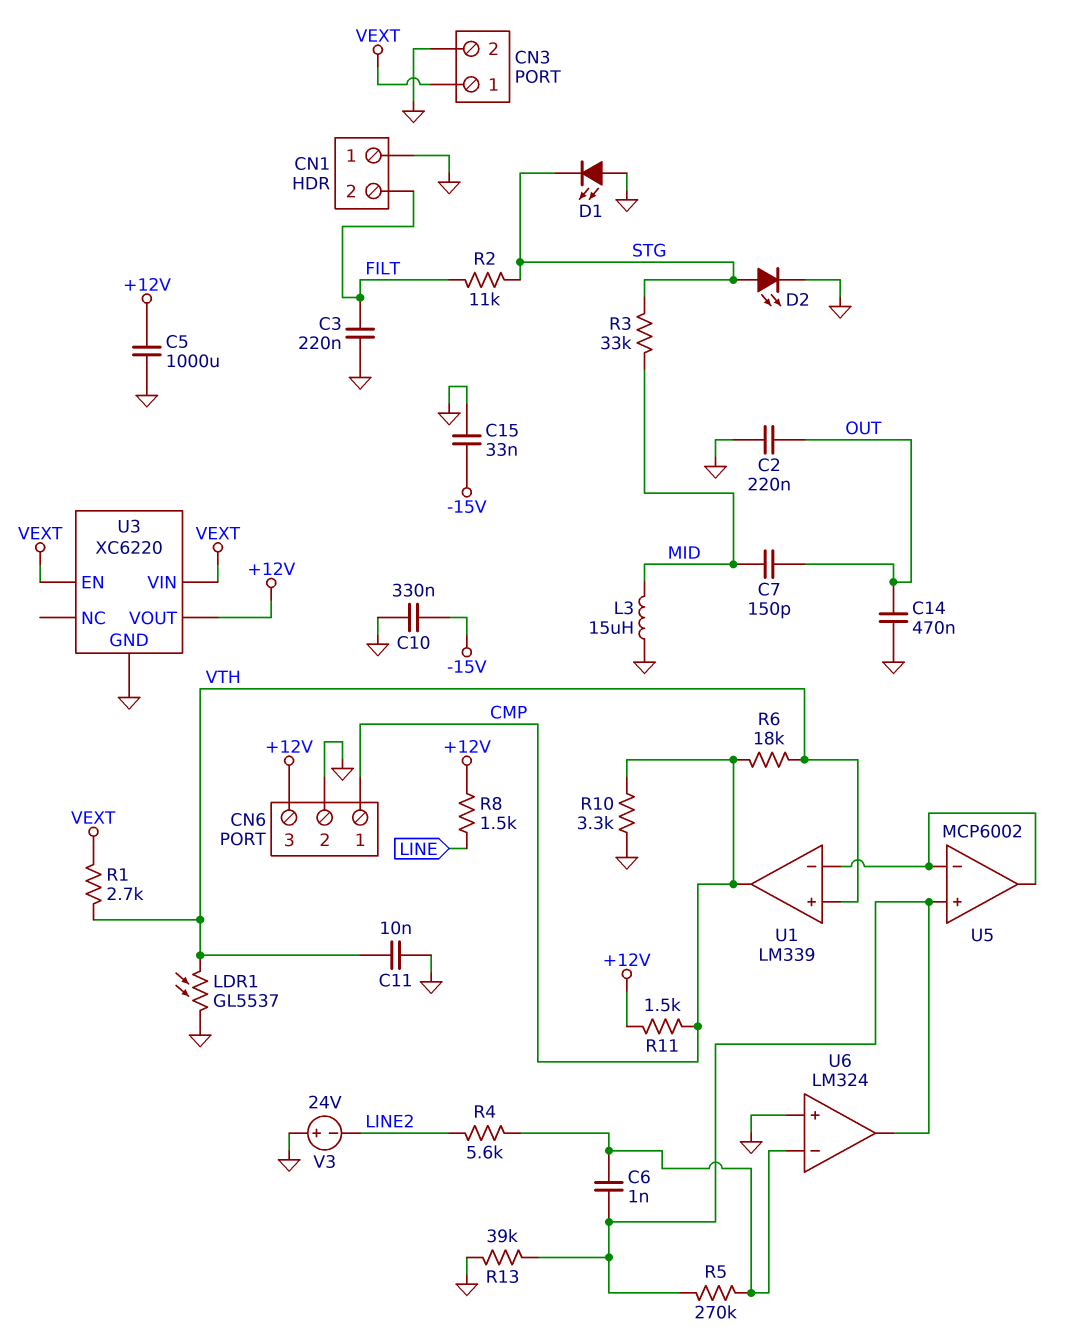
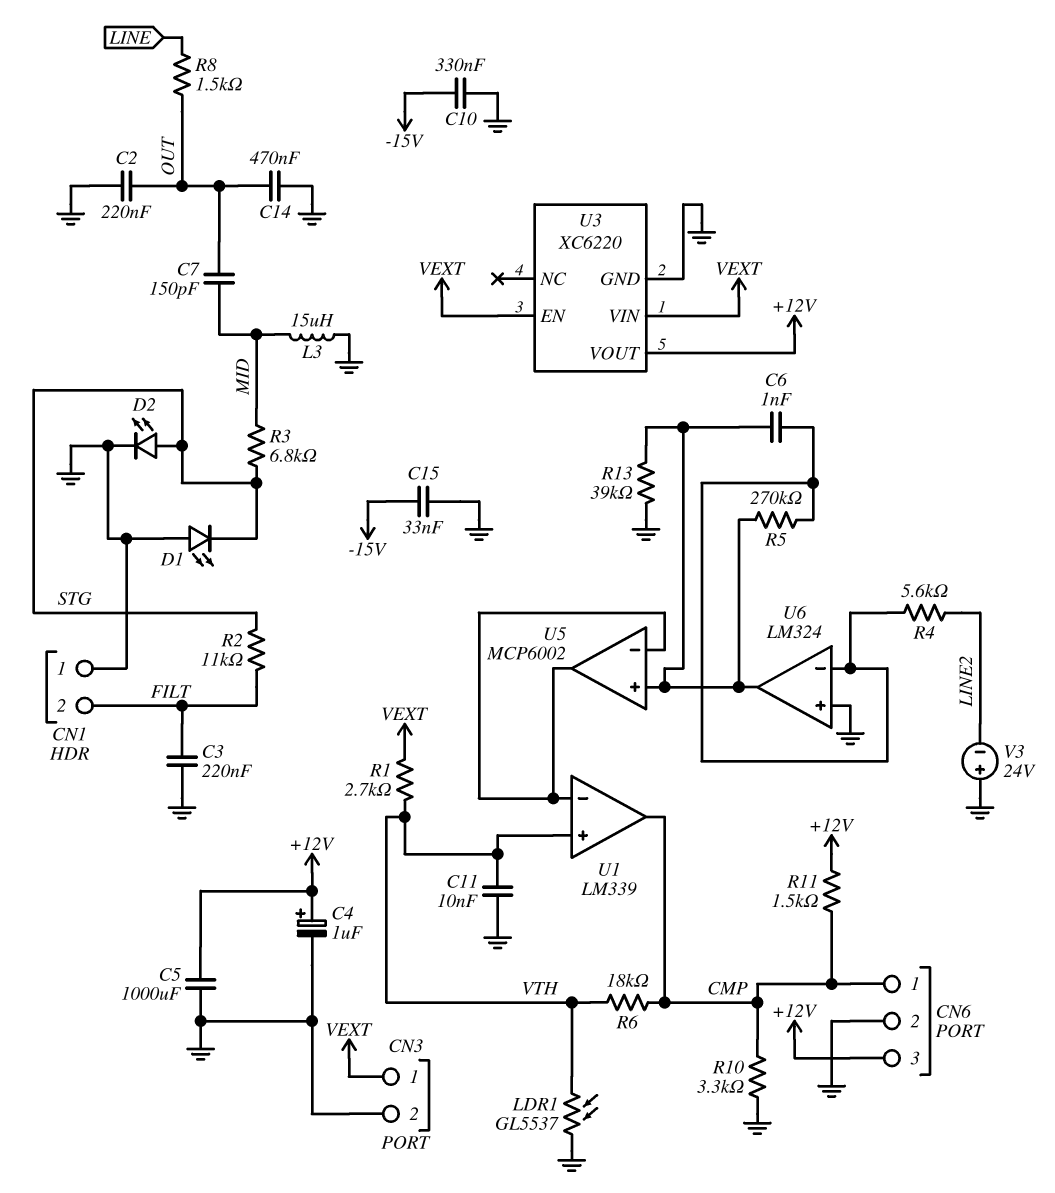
C4: none -> 1uF (plus +12V, minus GND)
R3: 33k (MID, STG) -> 6.8k (MID, STG)
R8: 1.5k (+12V, LINE) -> 1.5k (LINE, OUT)

